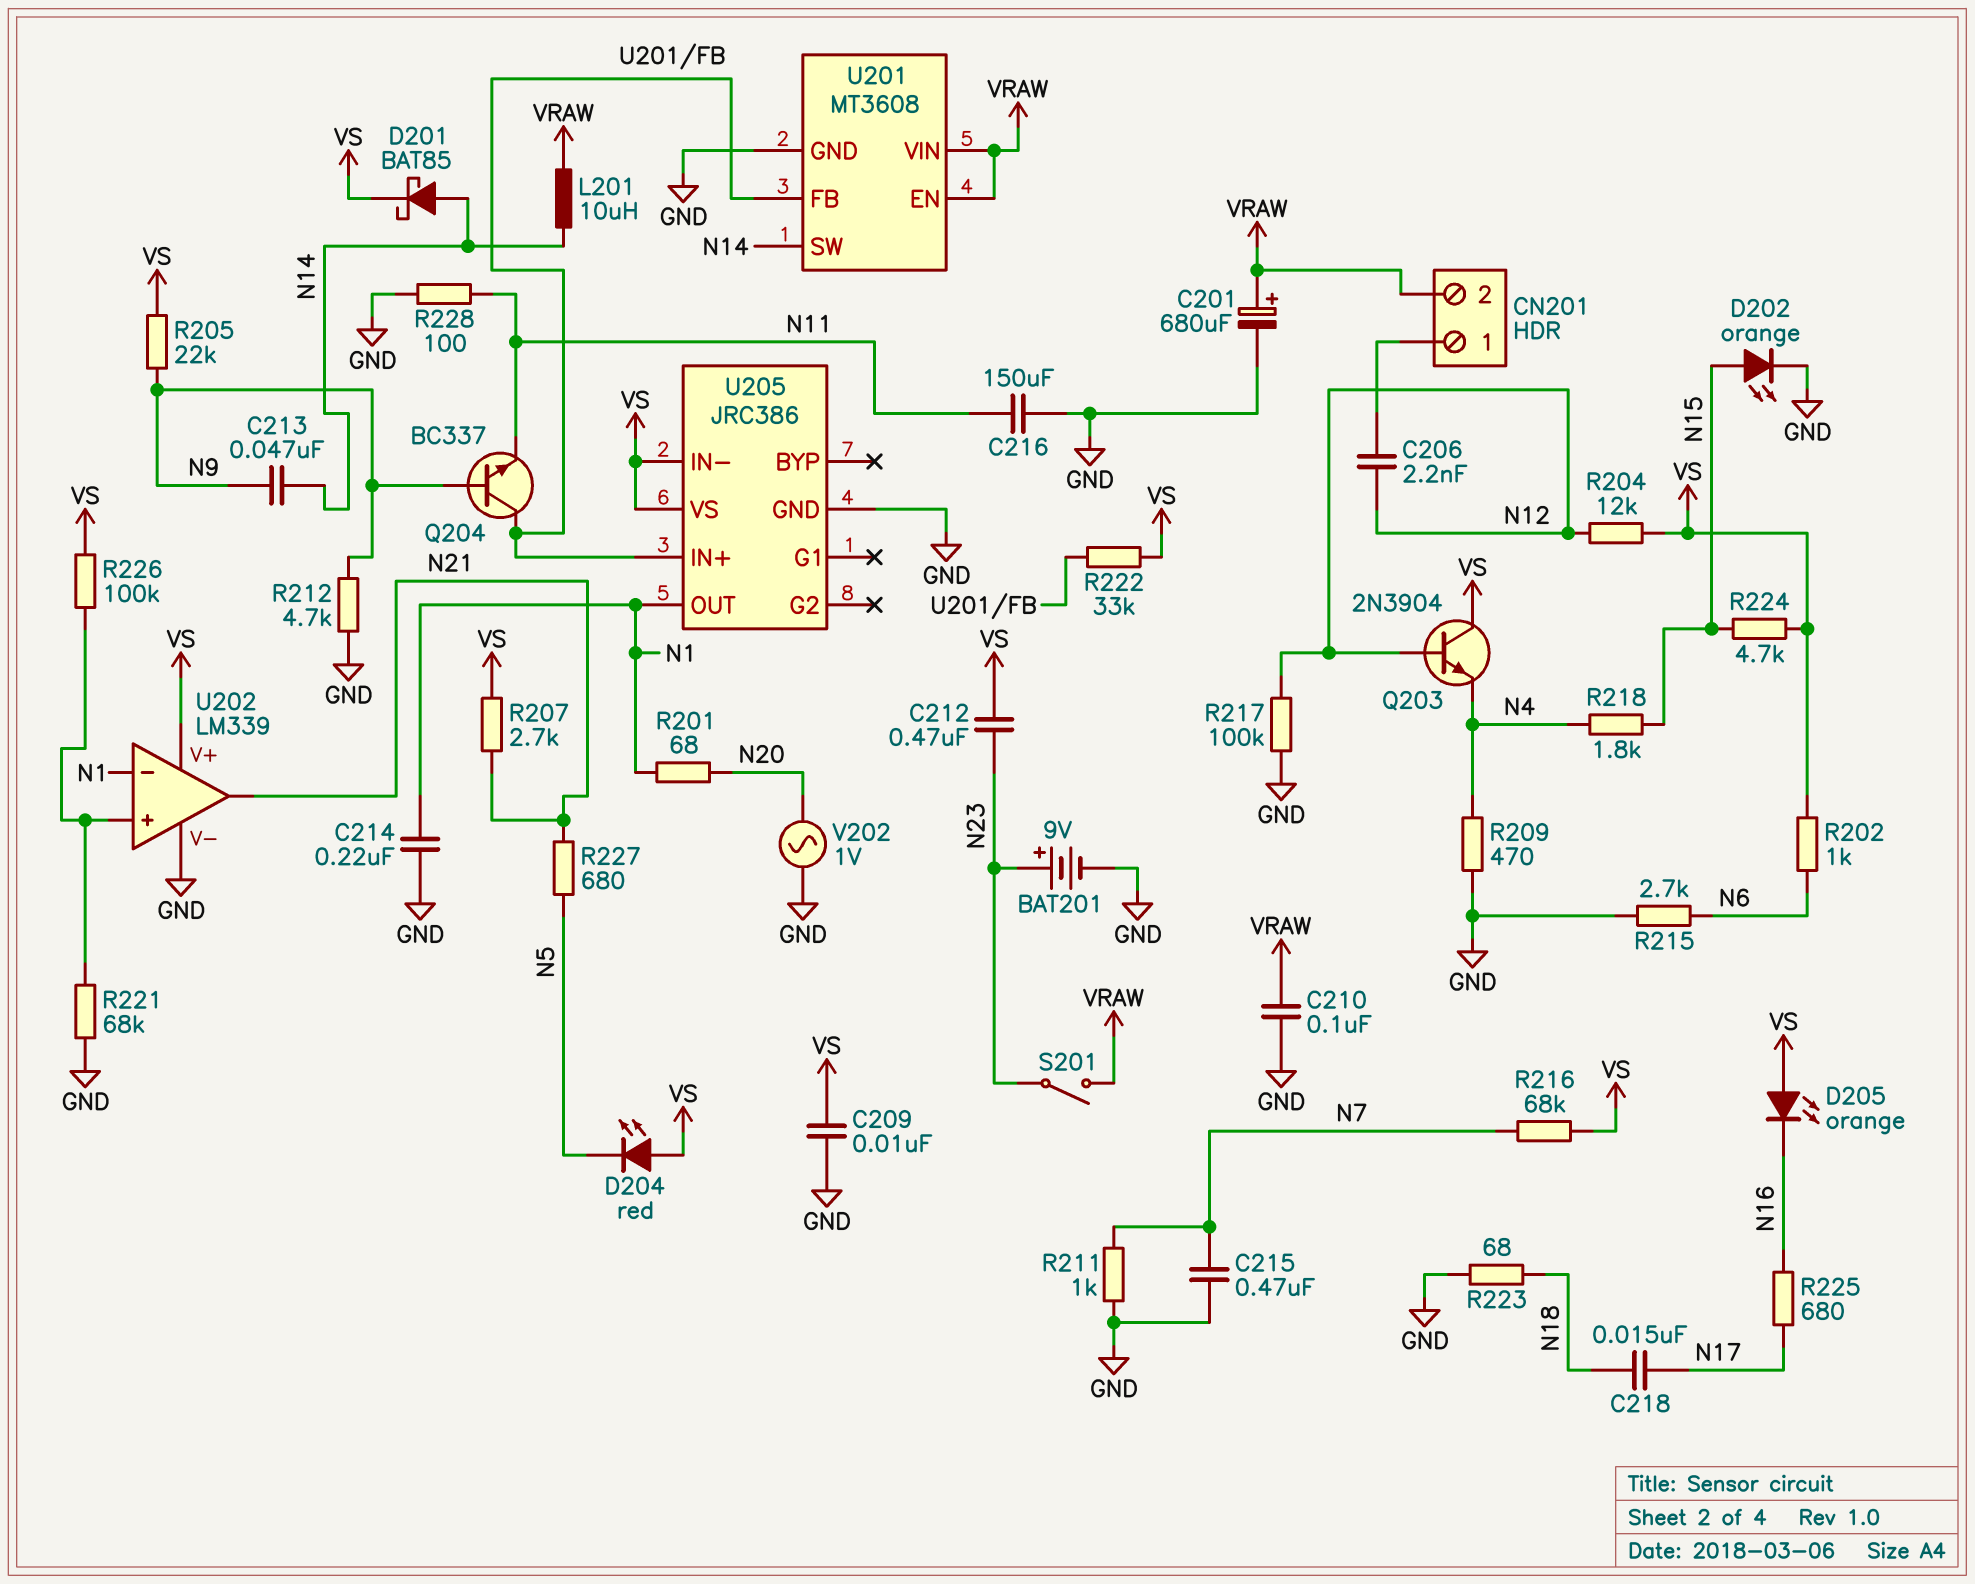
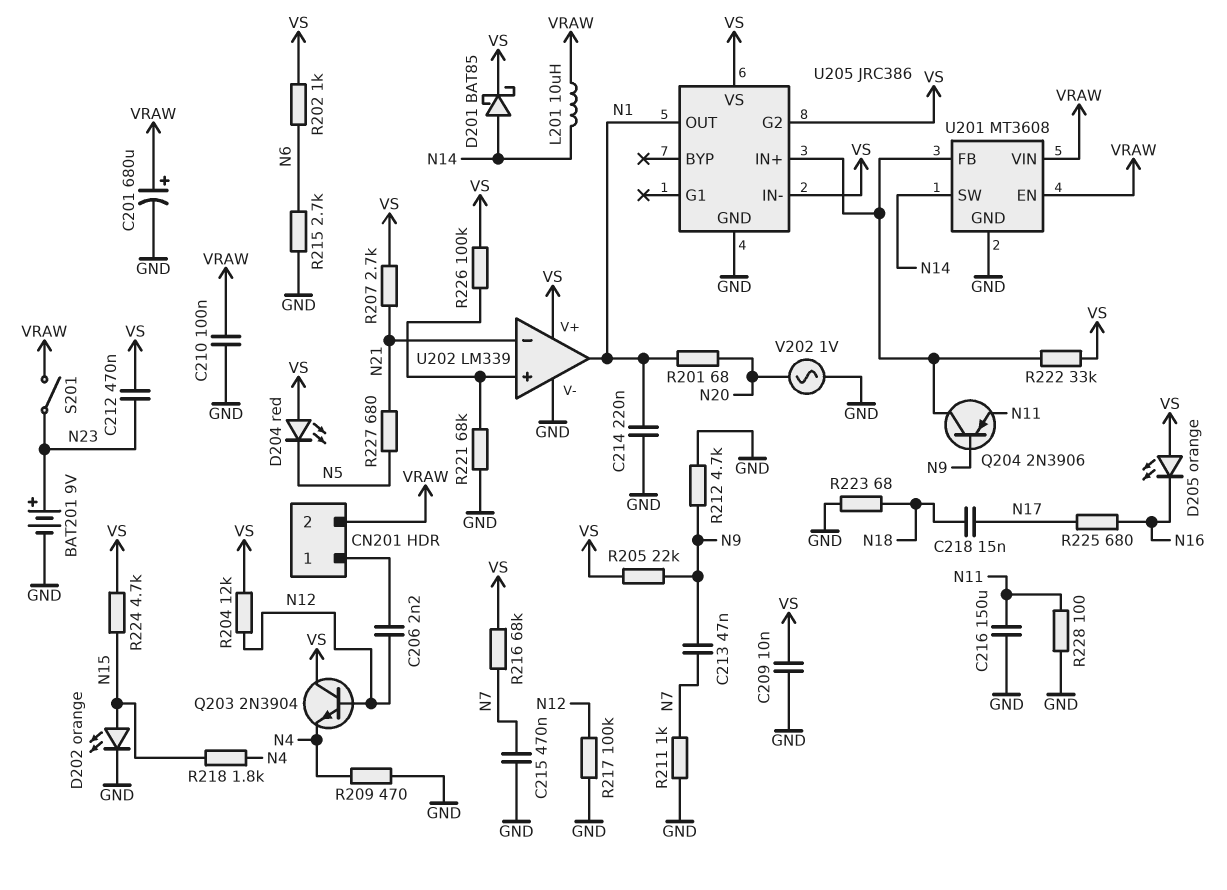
C213: 47nF (N9, N14) -> 47nF (N7, N9)
Q204: NPN BC337 (B N9, C U201/FB, E N11) -> PNP 2N3906 (B N9, C U201/FB, E N11)
U202 pin in-: N1 -> N21
U202 pin out: N21 -> N1
U205 pin G2: none -> VS

